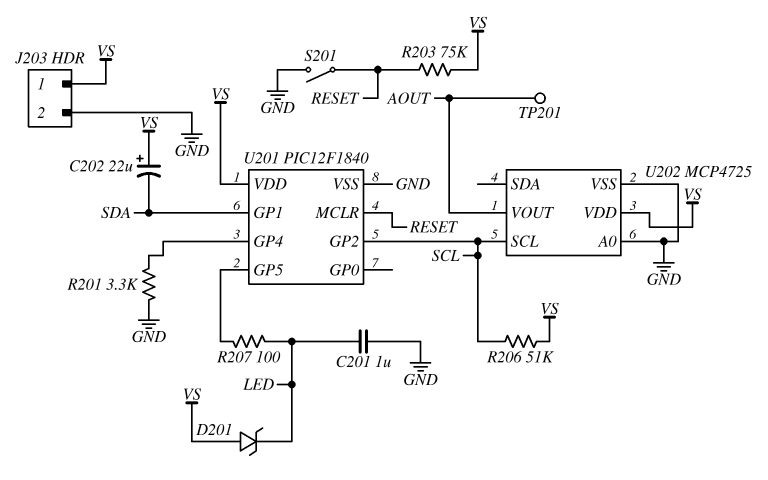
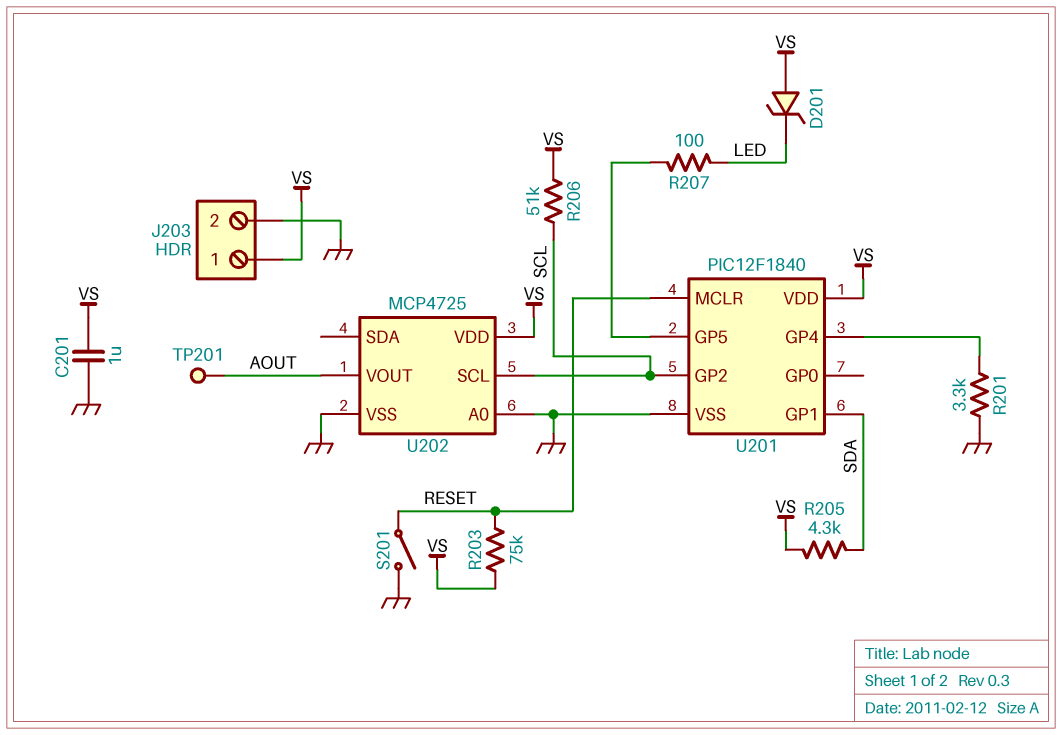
C201: 1uF (GND, LED) -> 1uF (GND, VS)
C202: 22uF (plus VS, minus SDA) -> none
R205: none -> 4.3k (SDA, VS)

